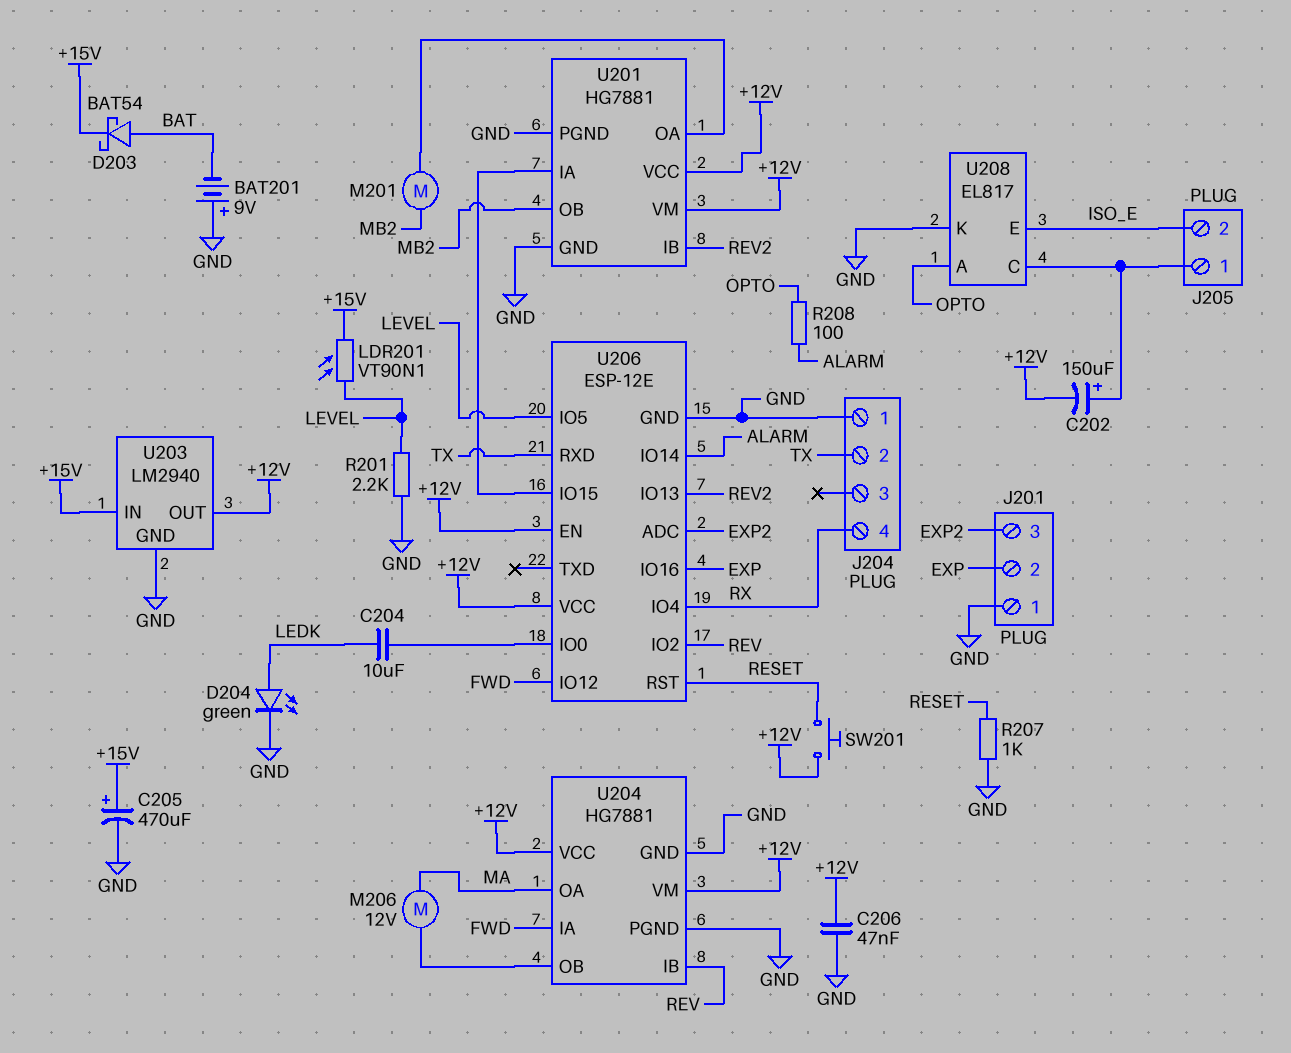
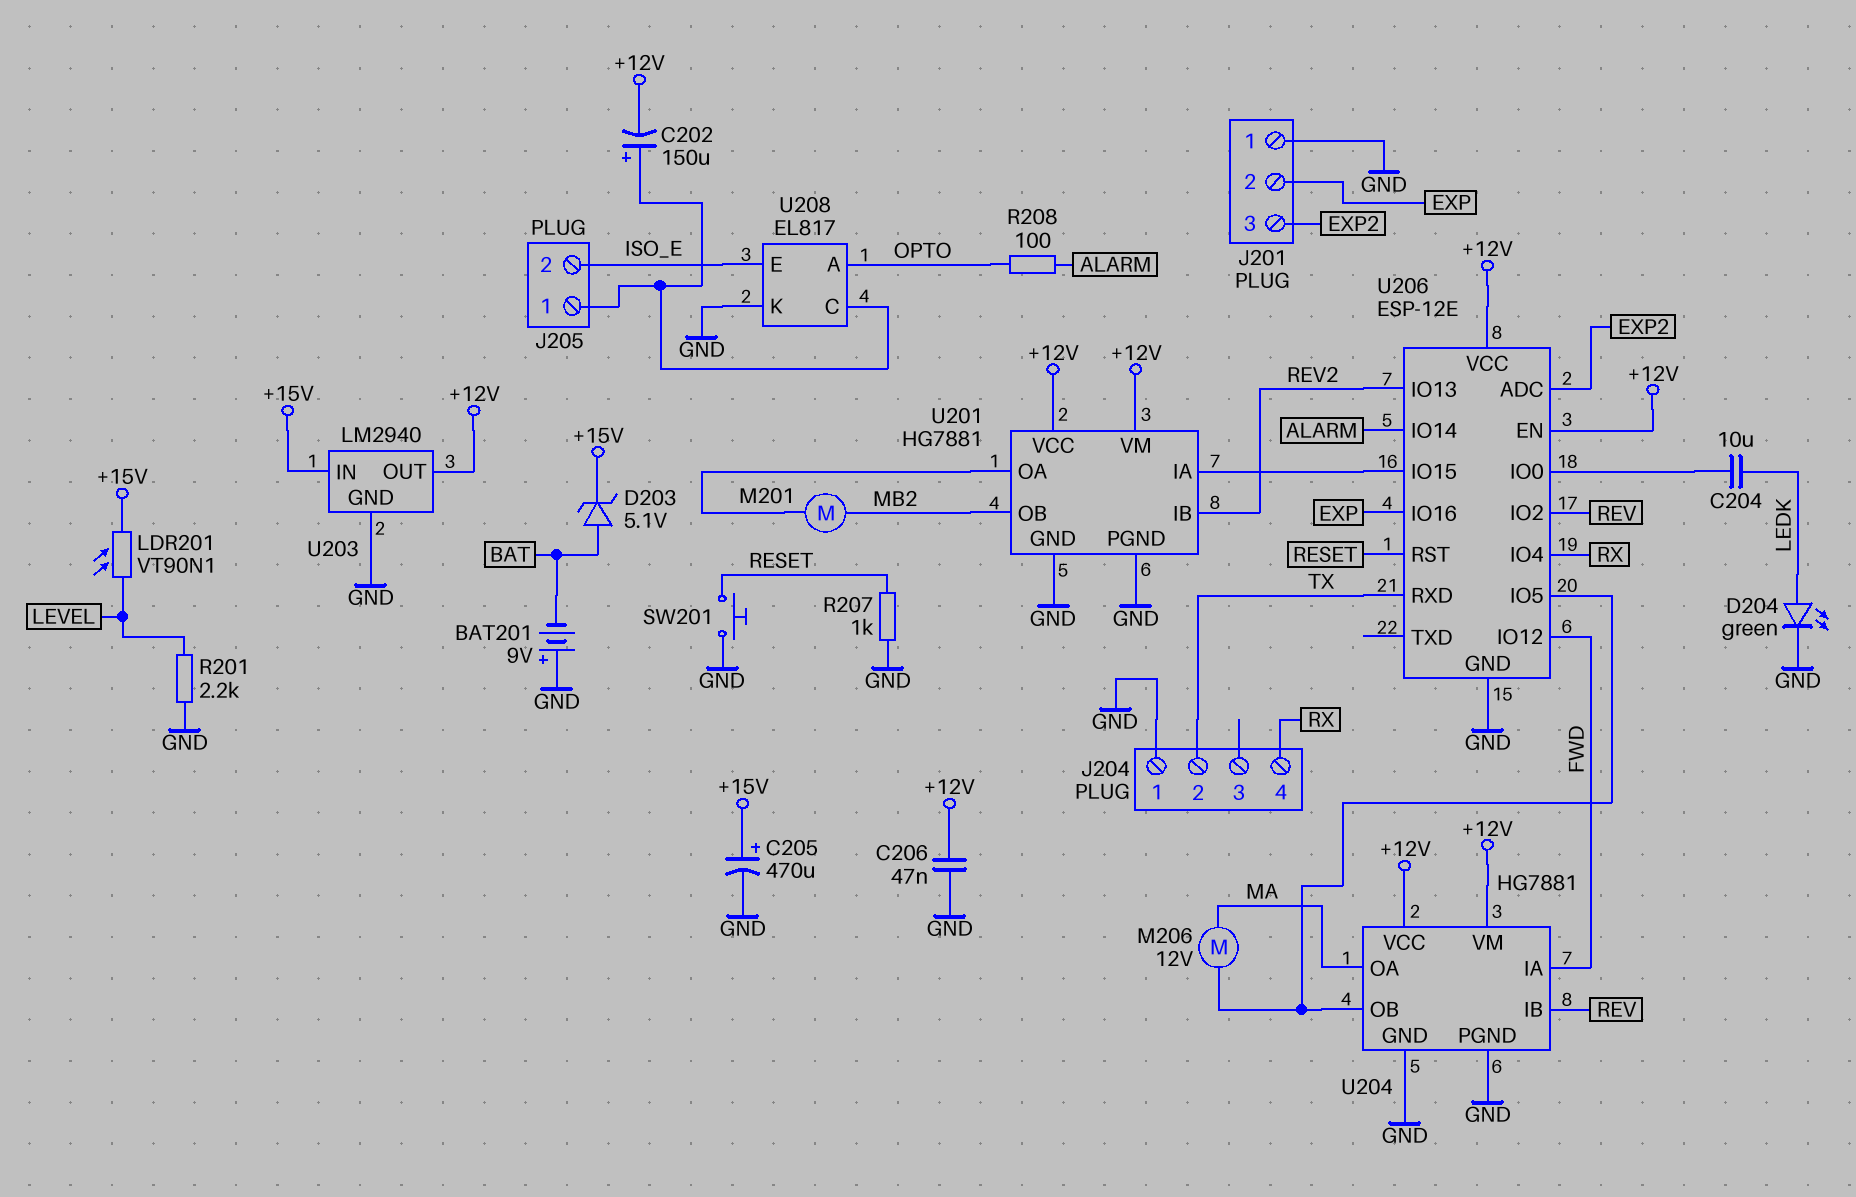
D203: schottky BAT54 (A BAT, K +15V) -> zener 5.1V (A BAT, K +15V)
SW201: button (+12V, RESET) -> button (GND, RESET)
U206 pin IO5: LEVEL -> U204/OB

